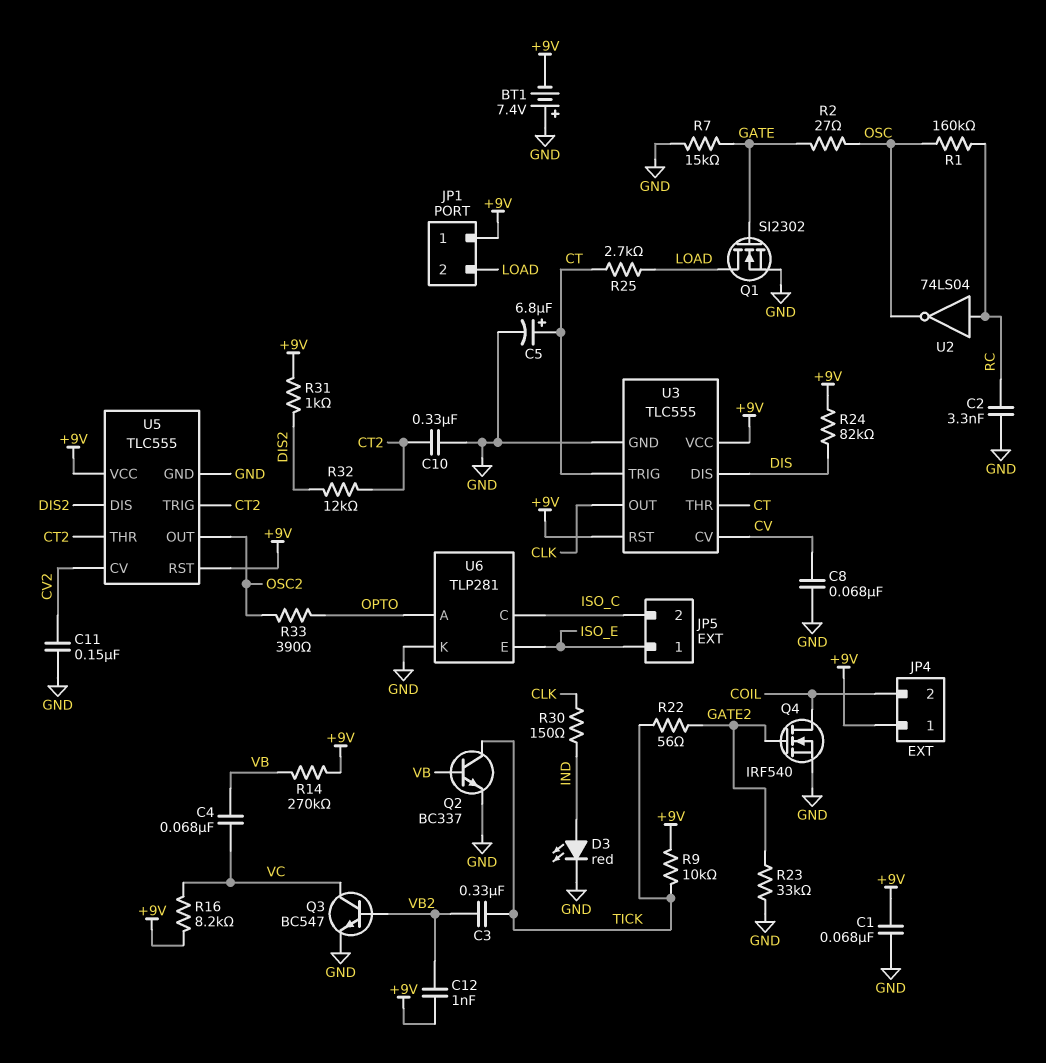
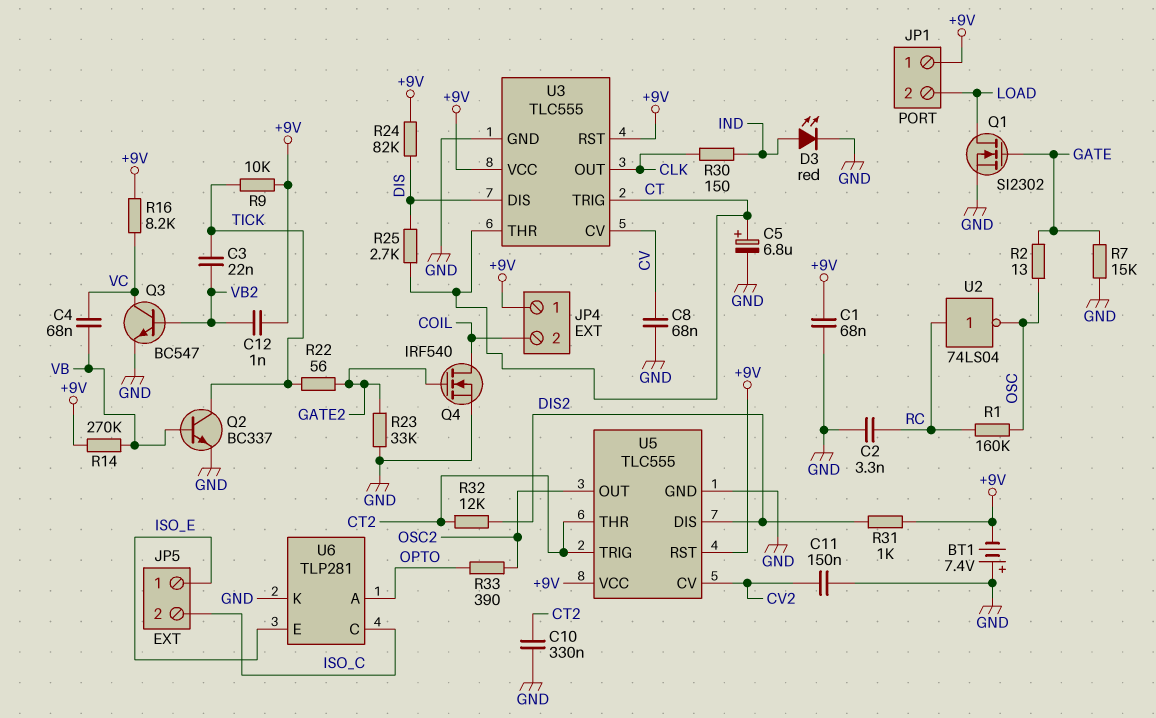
C3: 330nF (TICK, VB2) -> 22nF (TICK, VB2)
R2: 27 (GATE, OSC) -> 13 (GATE, OSC)
R25: 2.7k (CT, LOAD) -> 2.7k (CT, DIS)

